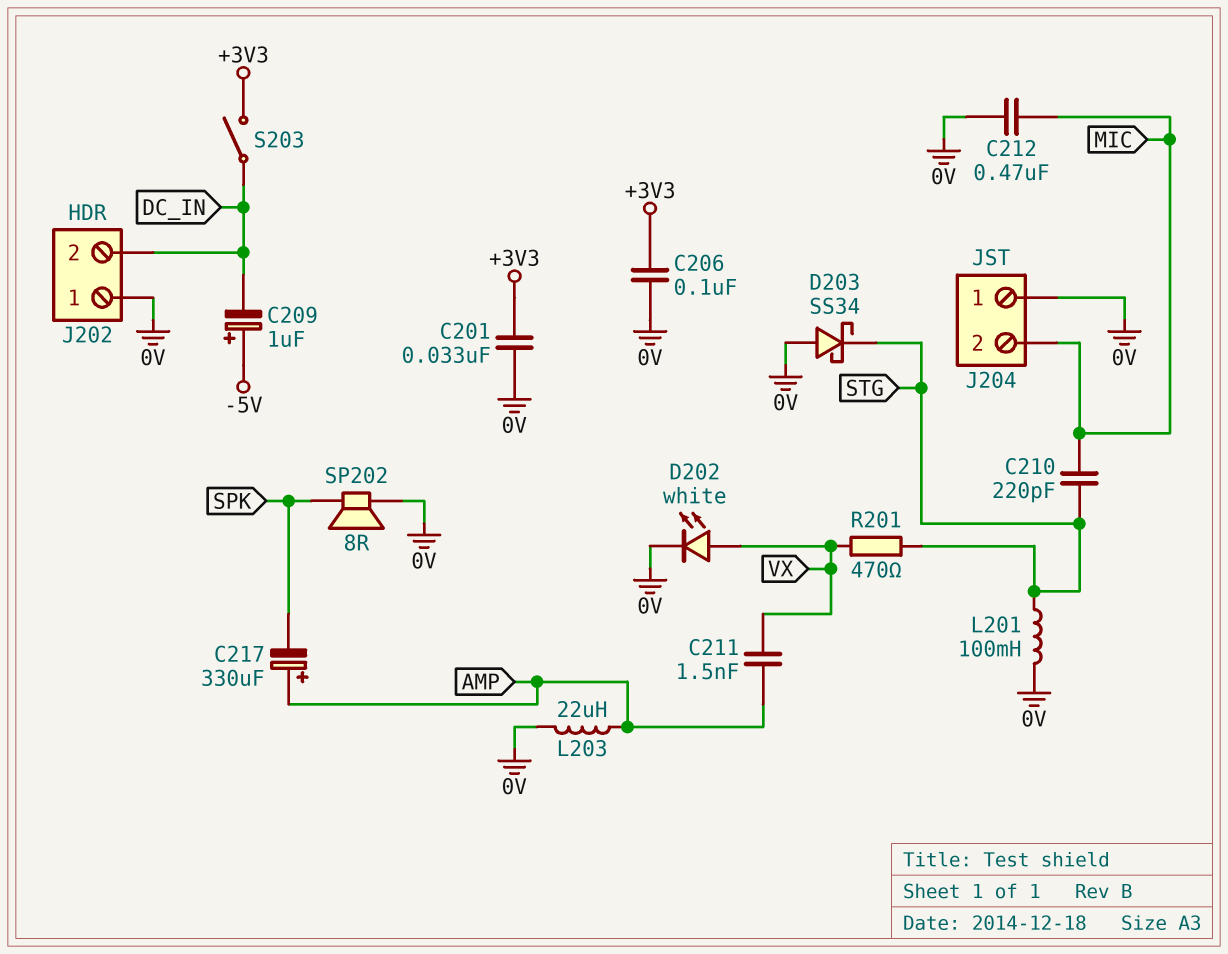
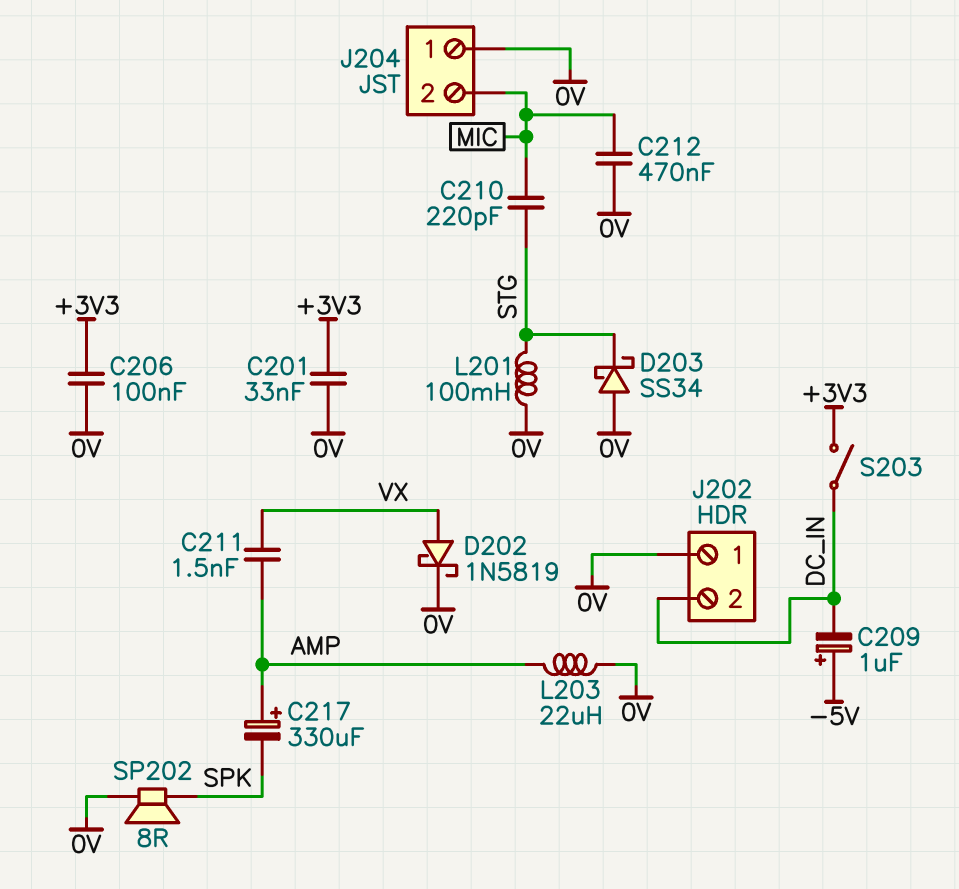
D202: LED white (A VX, K 0V) -> schottky 1N5819 (A VX, K 0V)
R201: 470 (STG, VX) -> none

